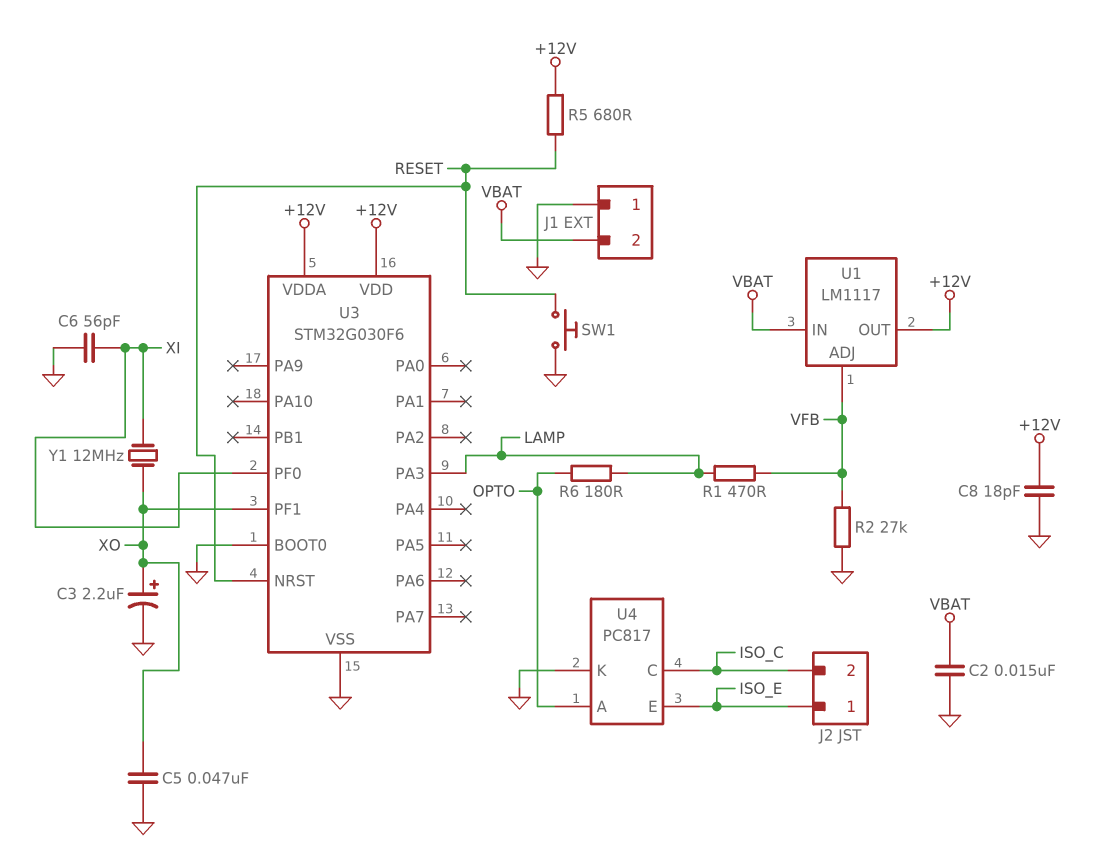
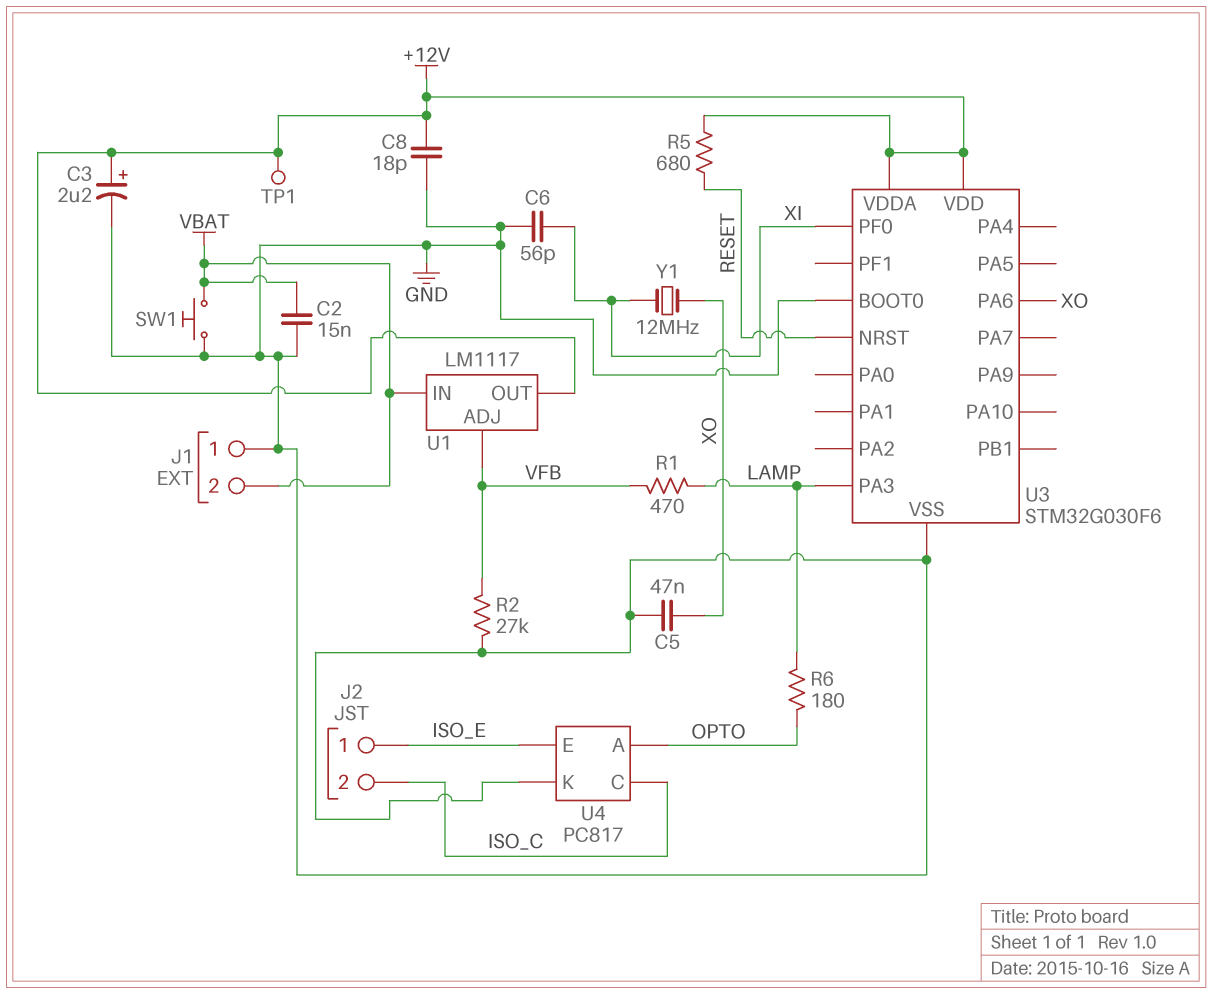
C3: 2.2uF (plus XO, minus GND) -> 2.2uF (plus +12V, minus GND)
SW1: button (GND, RESET) -> button (GND, VBAT)
TP1: none -> test point (+12V)
U3 pin PA6: none -> XO
U3 pin PF1: XO -> none

